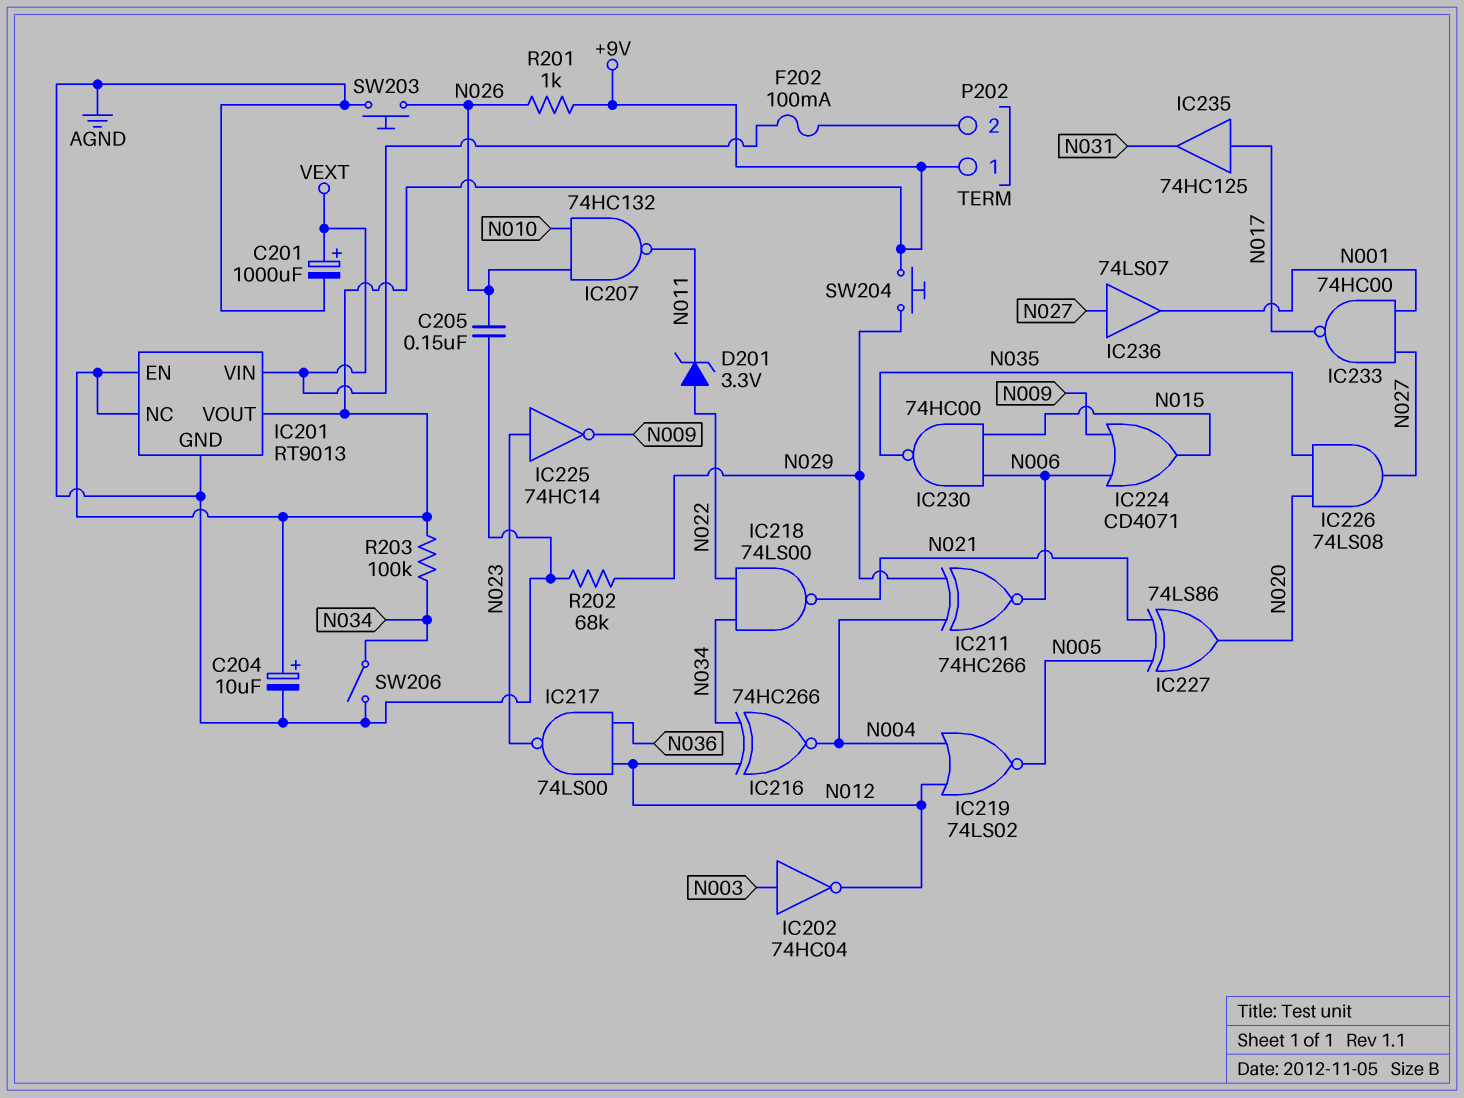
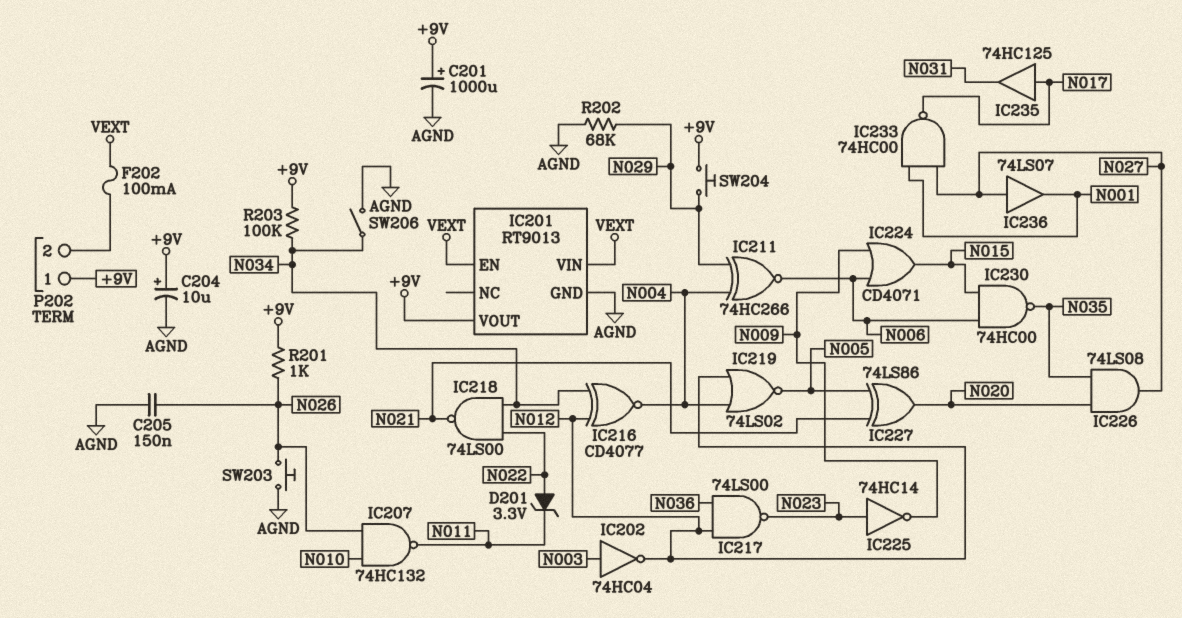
C201: 1000uF (plus VEXT, minus AGND) -> 1000uF (plus +9V, minus AGND)
IC201 pin EN: +9V -> VEXT
IC201 pin NC: +9V -> none
IC216: XNOR 74HC266 (in N012, in N034, out N004) -> XNOR CD4077 (in N012, in N034, out N004)

